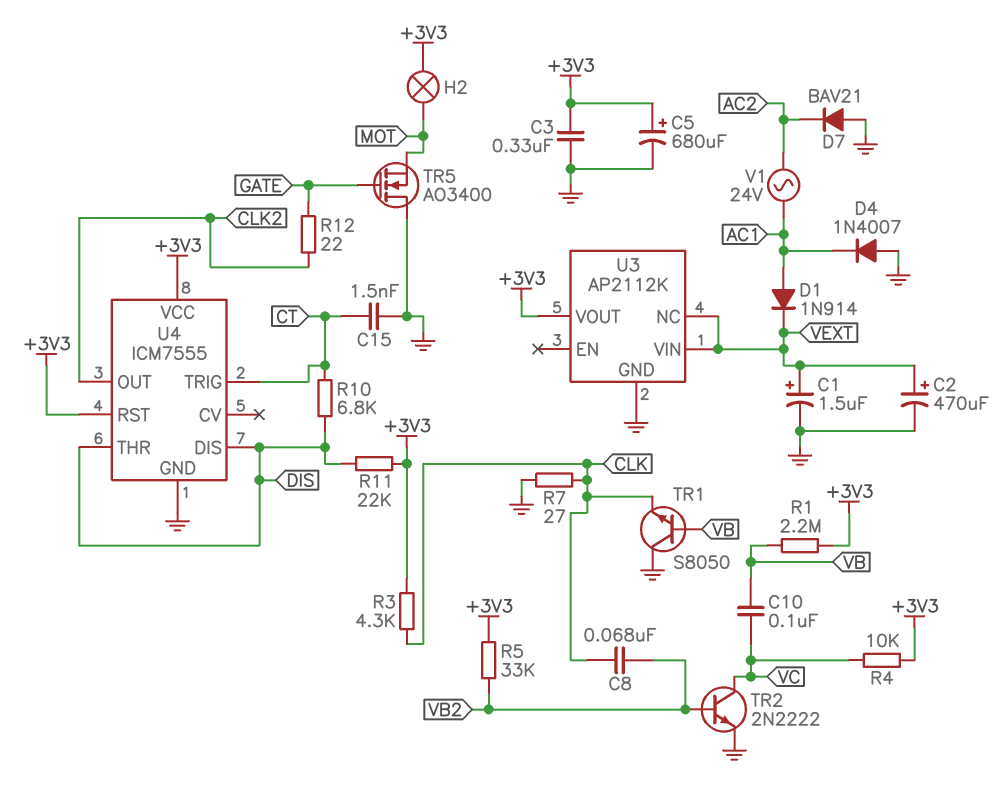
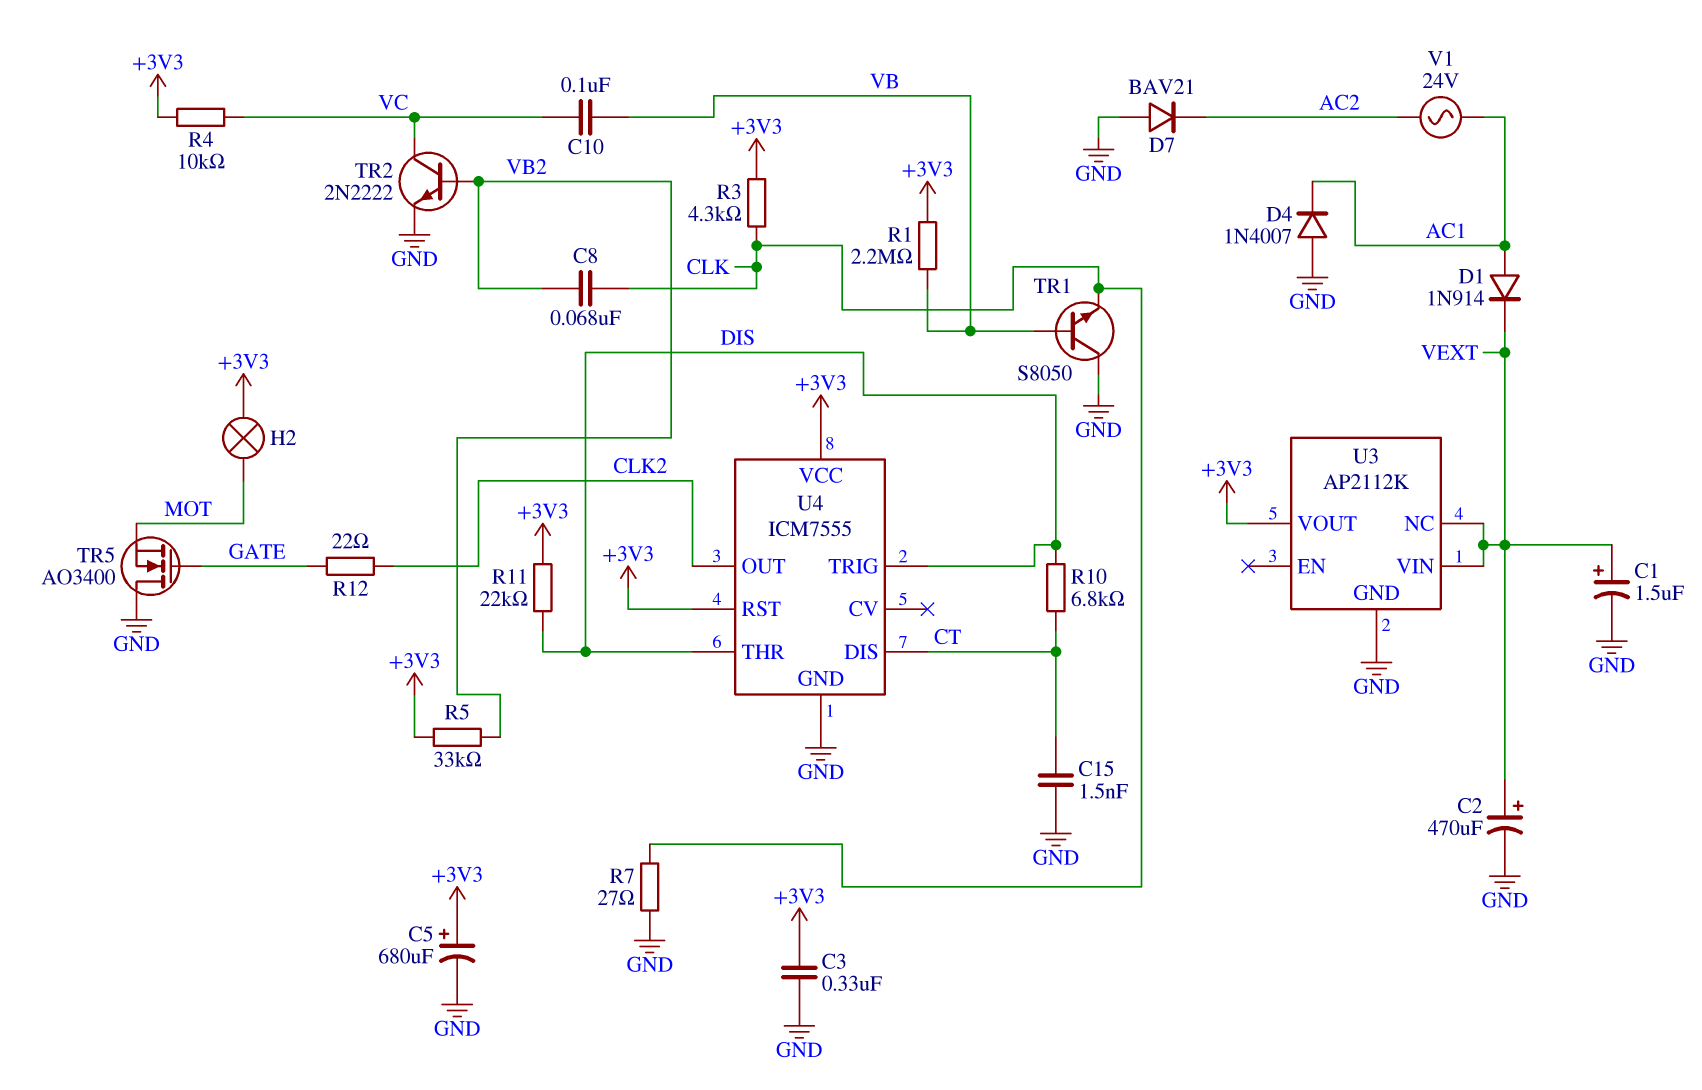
U4 pin DIS: DIS -> CT
U4 pin TRIG: CT -> DIS

